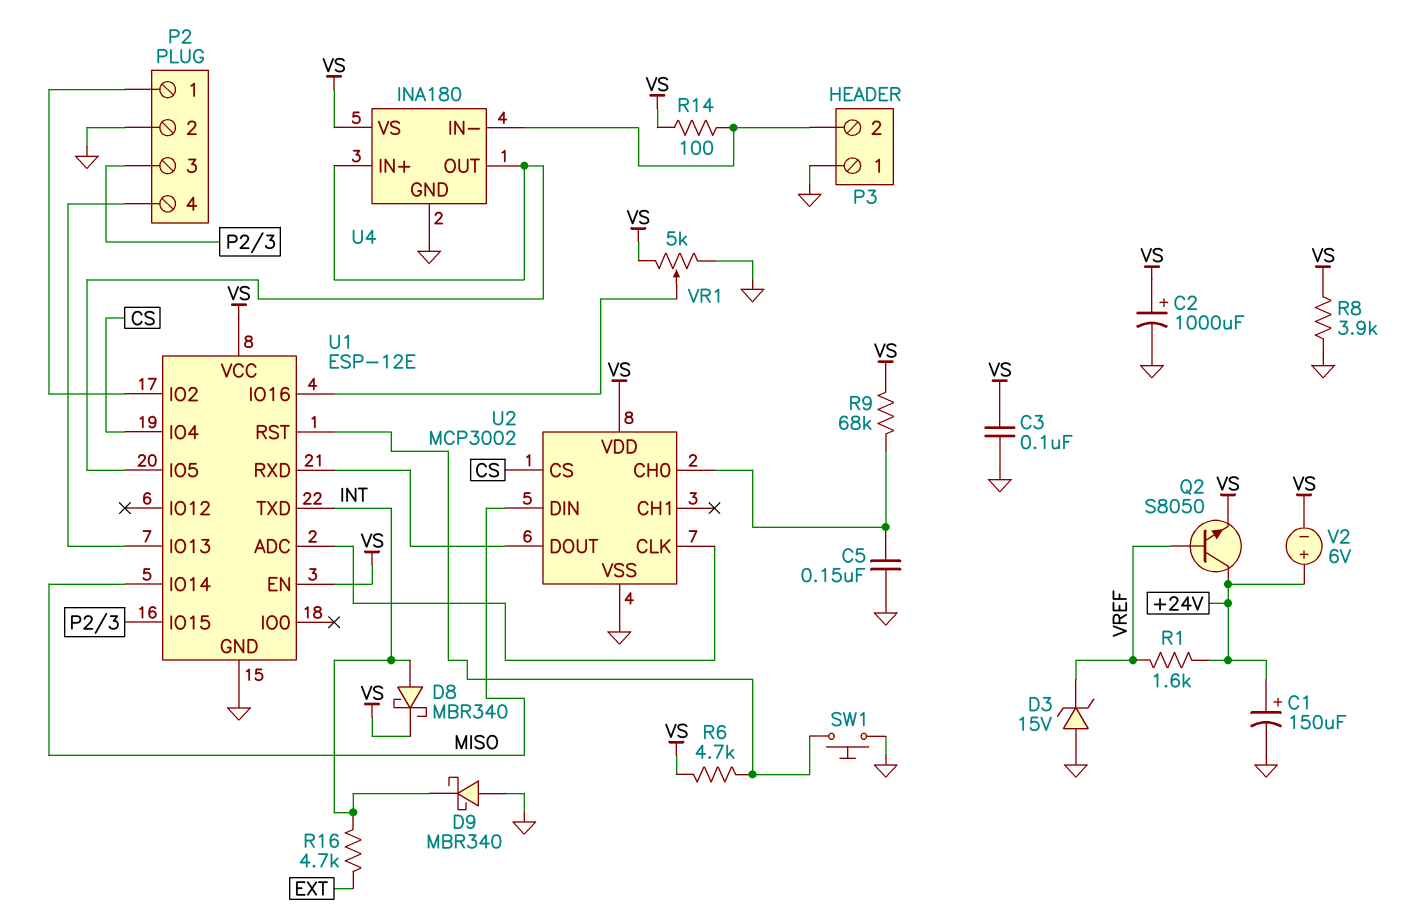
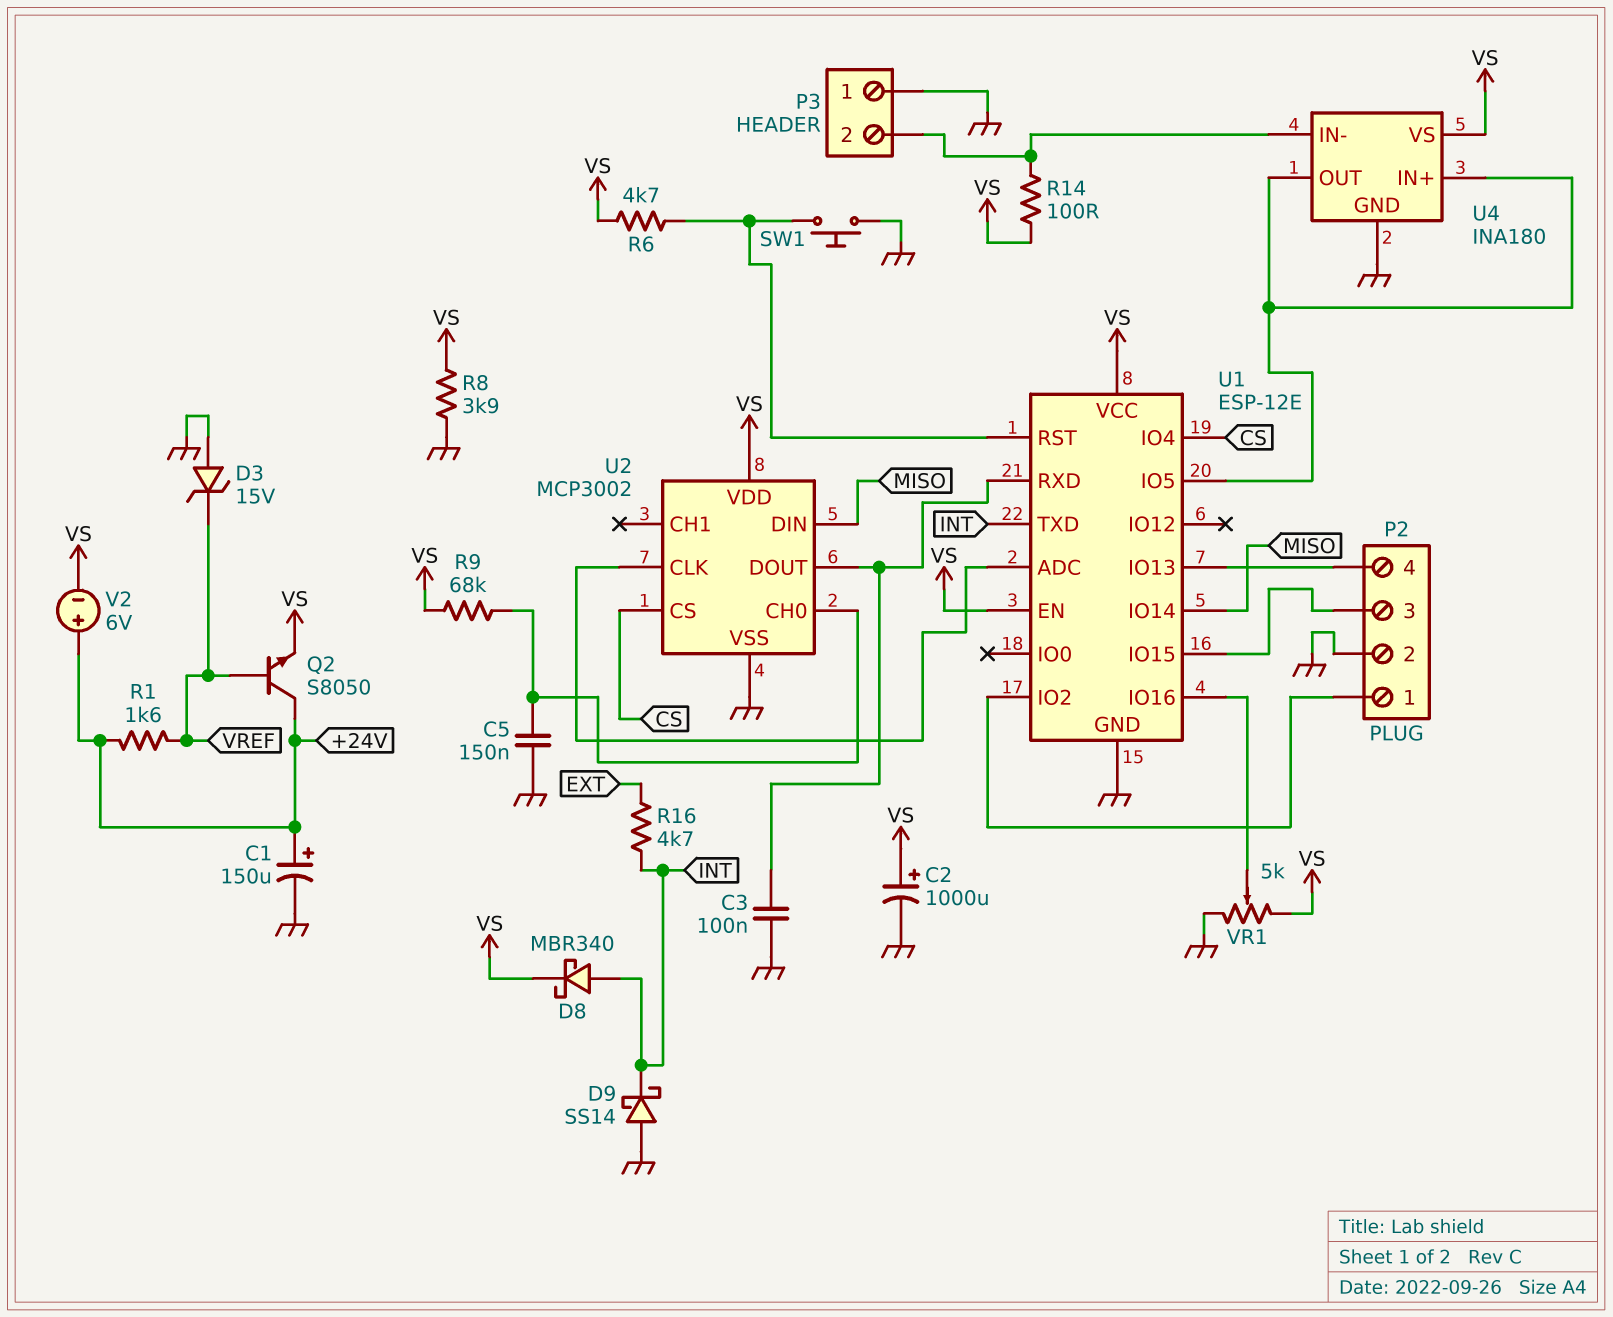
C3: 100nF (GND, VS) -> 100nF (GND, U1/RXD)
D9: schottky MBR340 (A GND, K INT) -> schottky SS14 (A GND, K INT)

